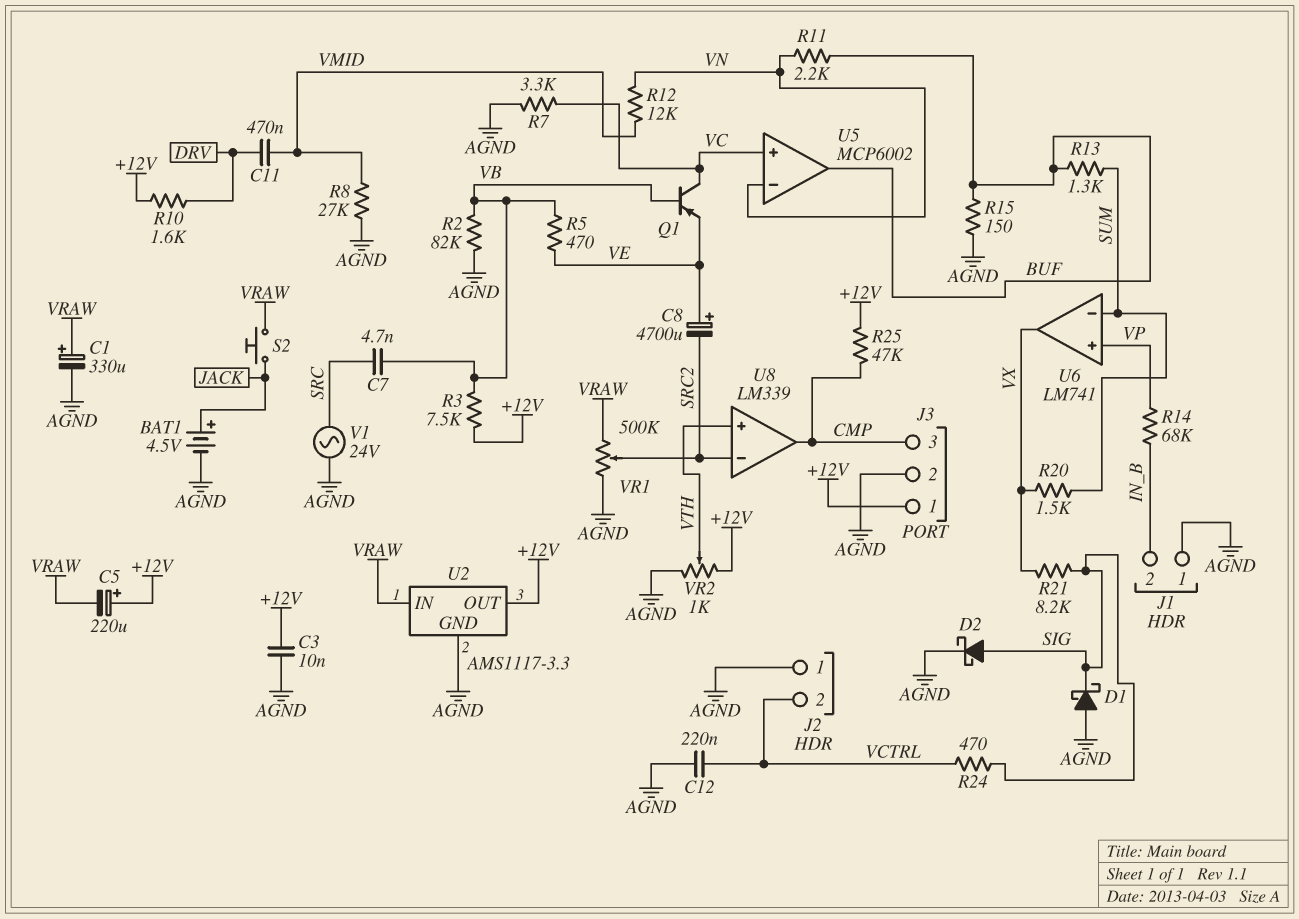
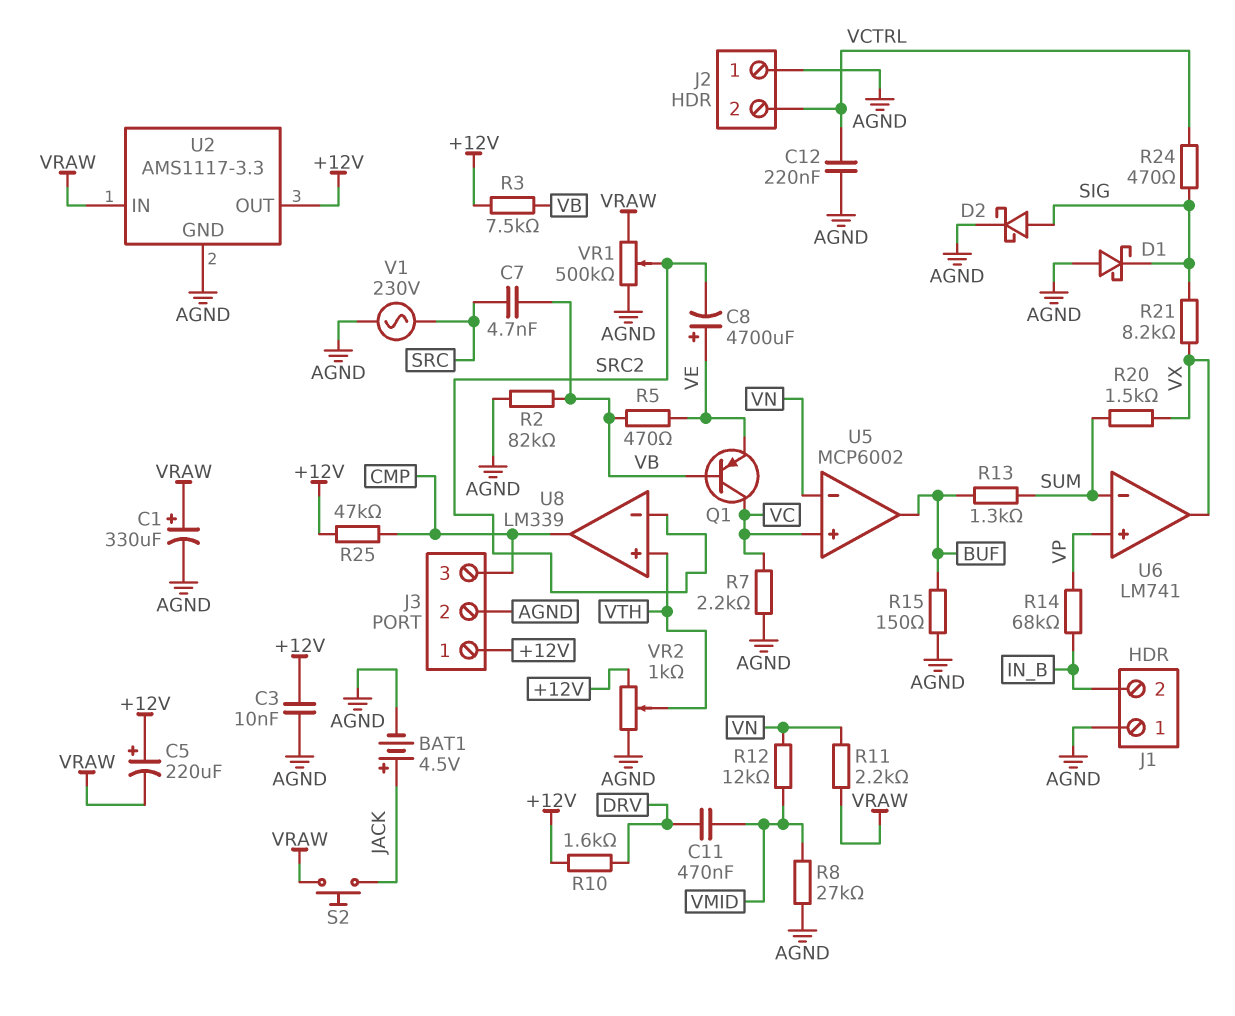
R7: 3.3k (AGND, VC) -> 2.2k (AGND, VC)
R11: 2.2k (BUF, VN) -> 2.2k (VN, VRAW)
V1: AC 24V (AGND, SRC) -> AC 230V (AGND, SRC)

